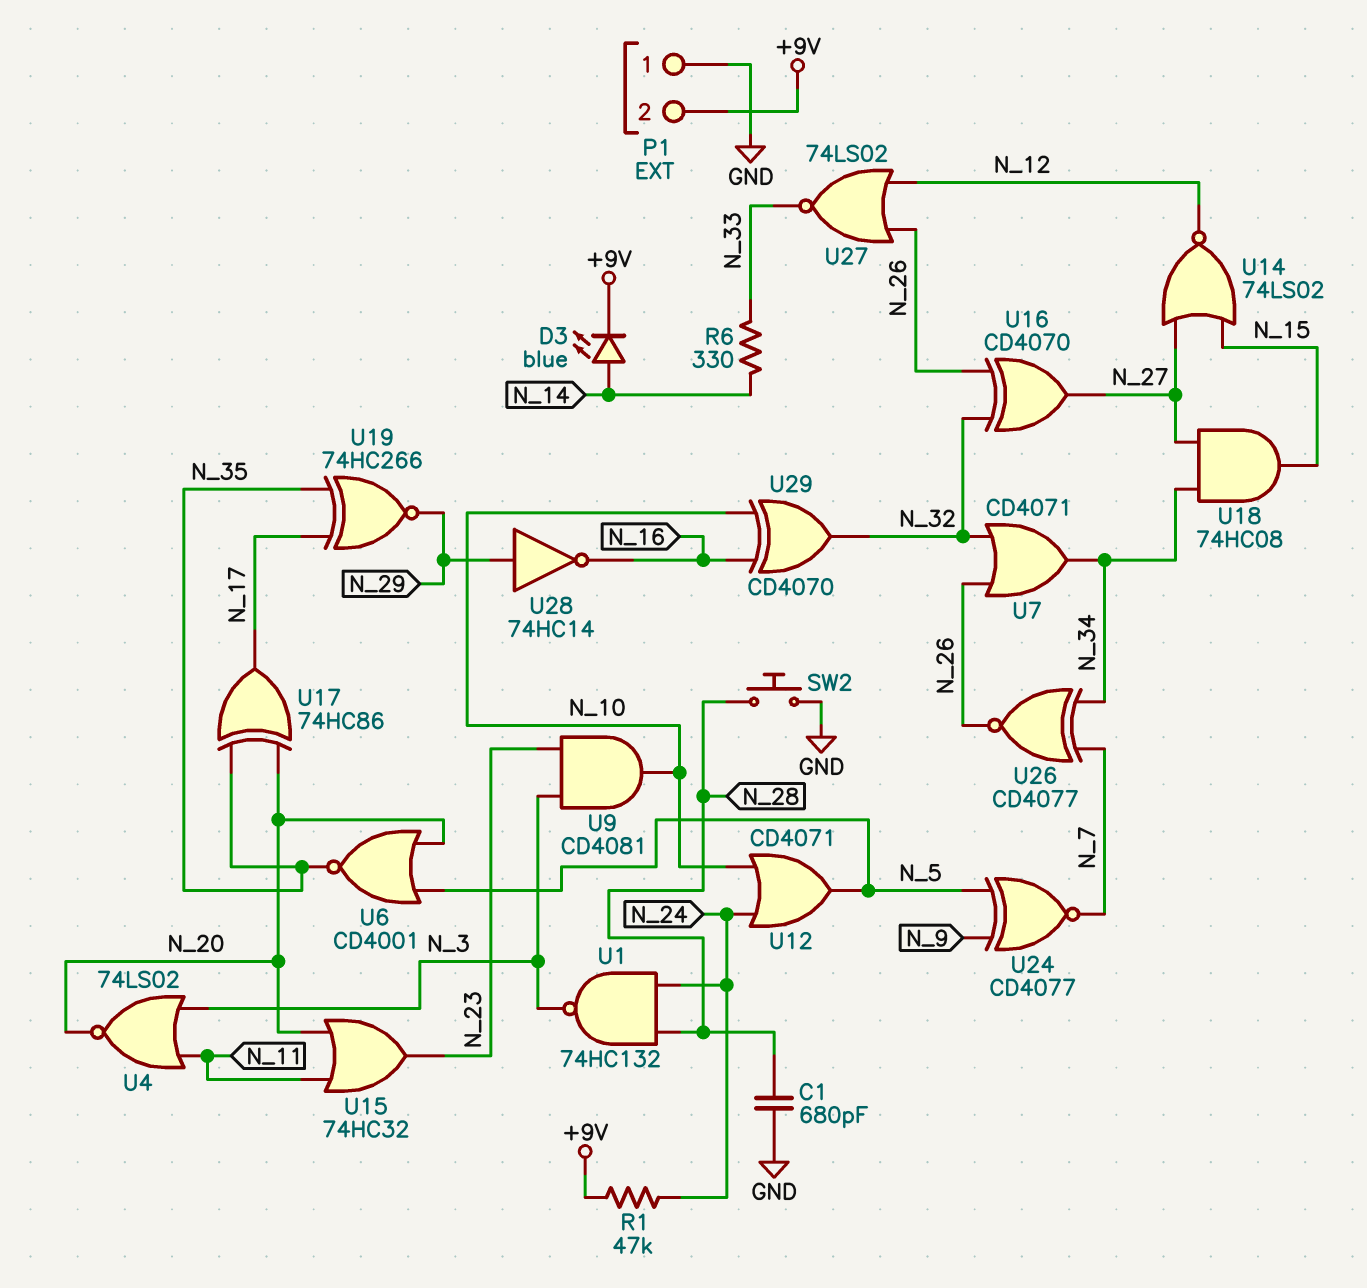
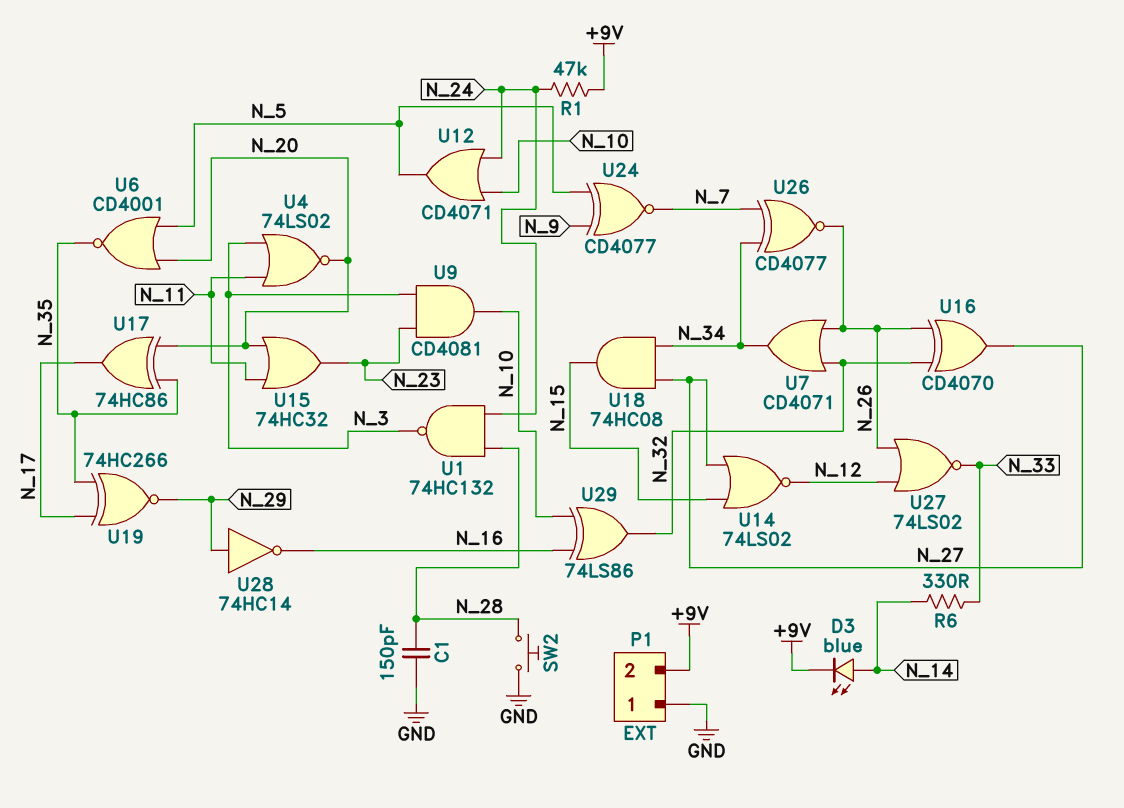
C1: 680pF (GND, N_28) -> 150pF (GND, N_28)
U29: XOR CD4070 (in N_10, in N_16, out N_32) -> XOR 74LS86 (in N_10, in N_16, out N_32)

